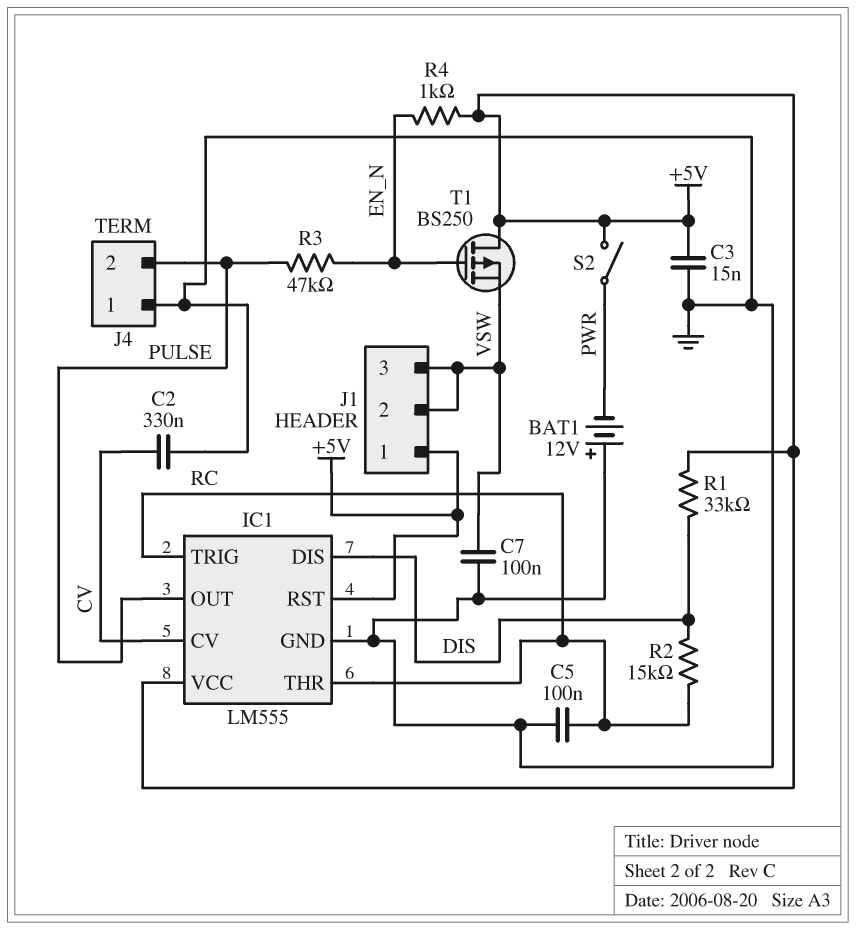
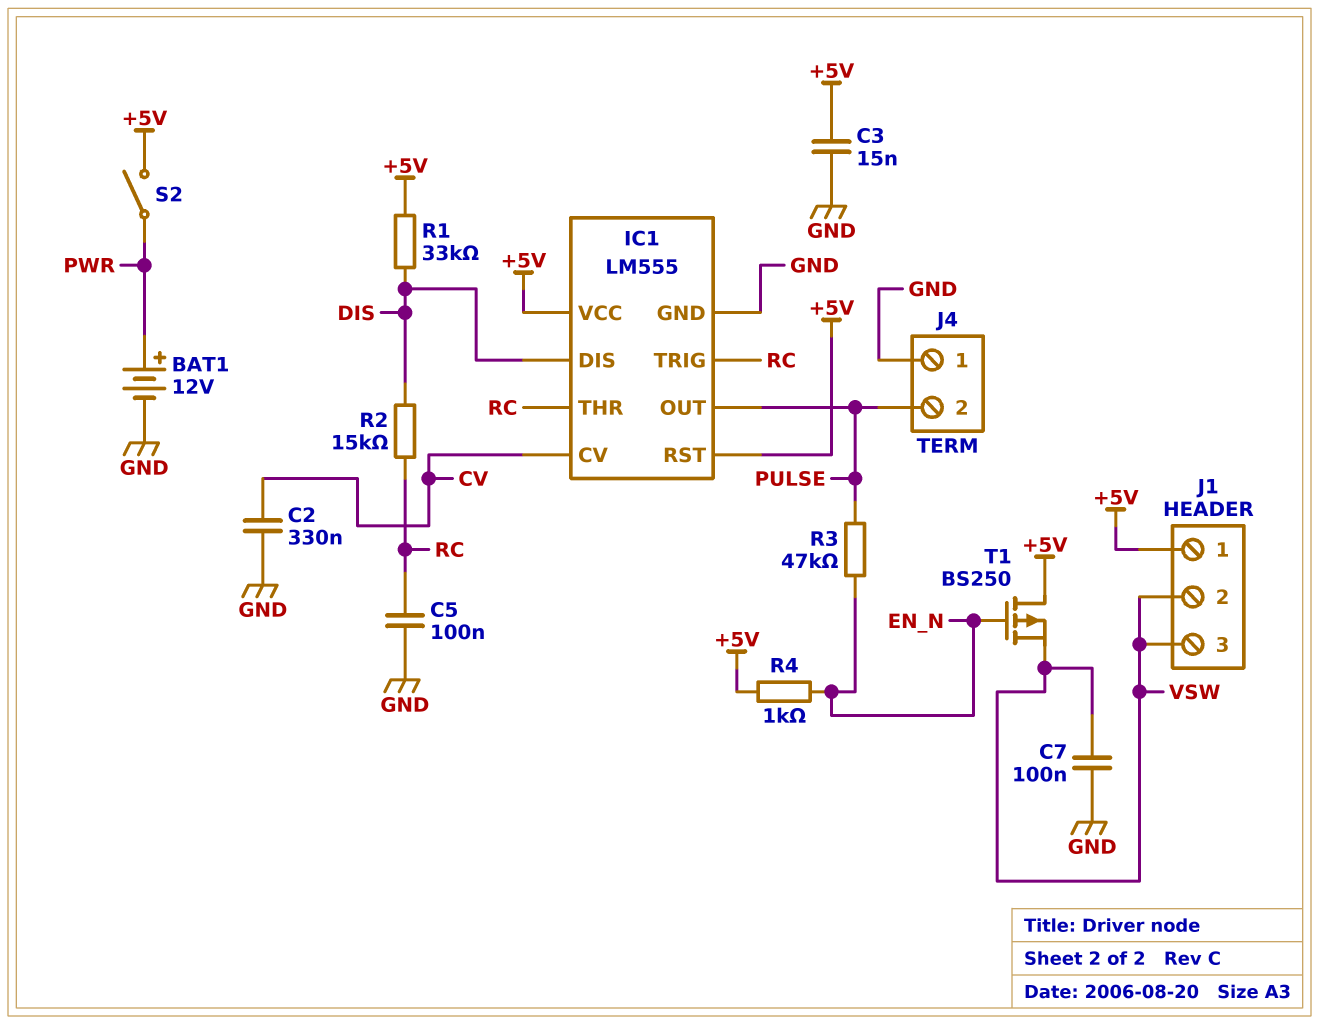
BAT1: 12V (plus GND, minus PWR) -> 12V (plus PWR, minus GND)

